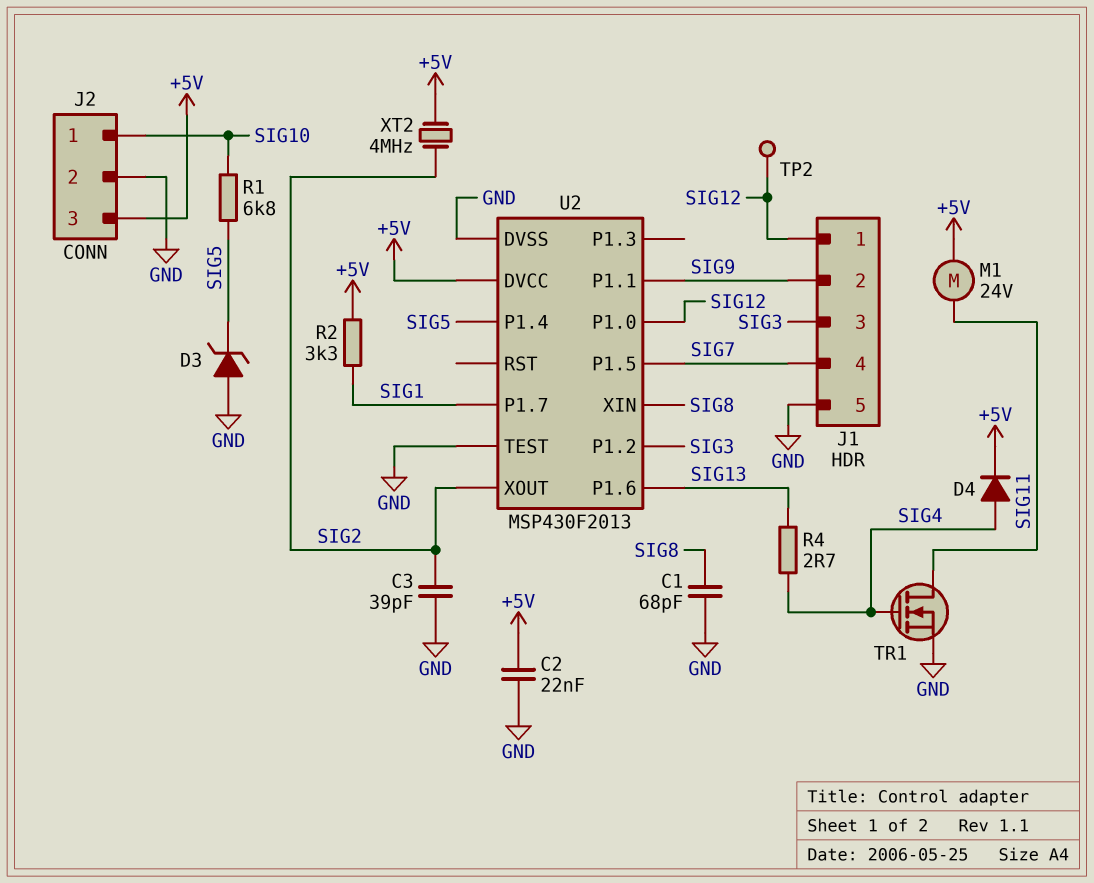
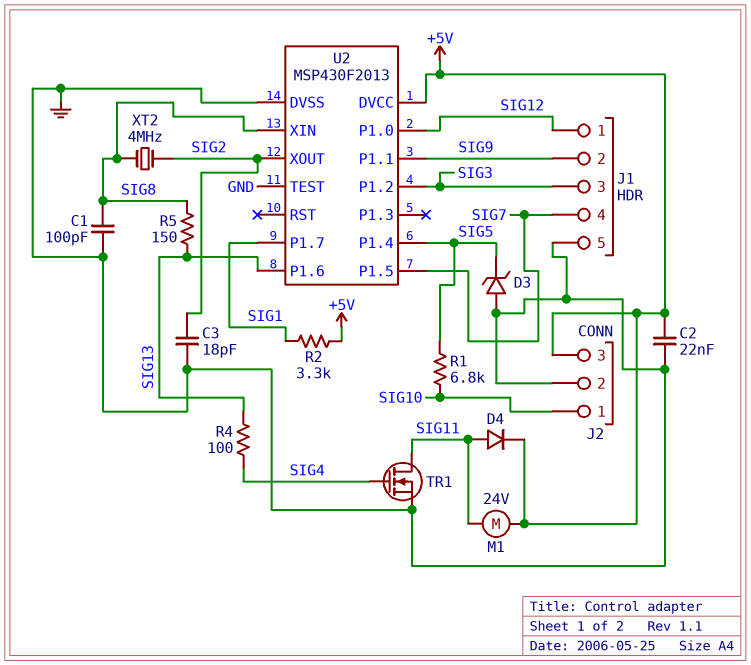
C1: 68pF (GND, SIG8) -> 100pF (GND, SIG8)
C3: 39pF (GND, SIG2) -> 18pF (GND, SIG2)
D4: diode (A SIG4, K +5V) -> diode (A SIG11, K +5V)
R4: 2.7 (SIG4, SIG13) -> 100 (SIG4, SIG13)
R5: none -> 150 (SIG8, SIG13)
TP2: test point (SIG12) -> none
XT2: 4MHz (+5V, SIG2) -> 4MHz (SIG2, SIG8)

